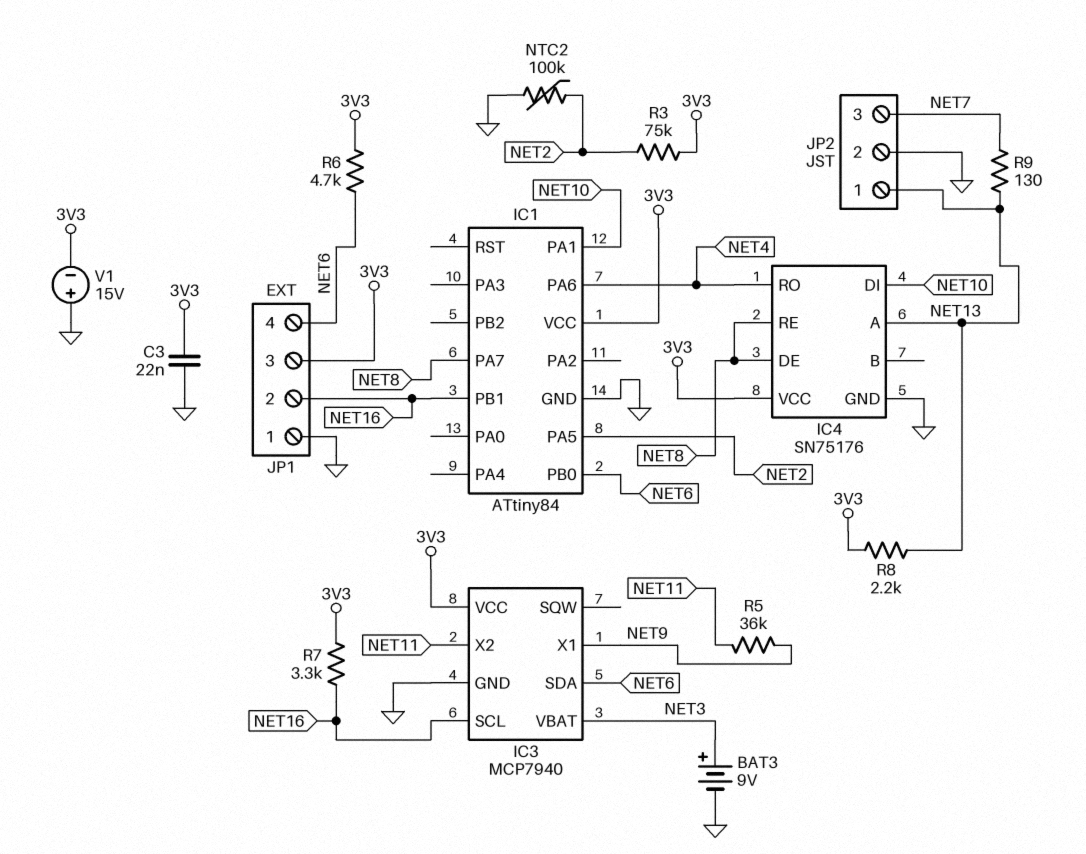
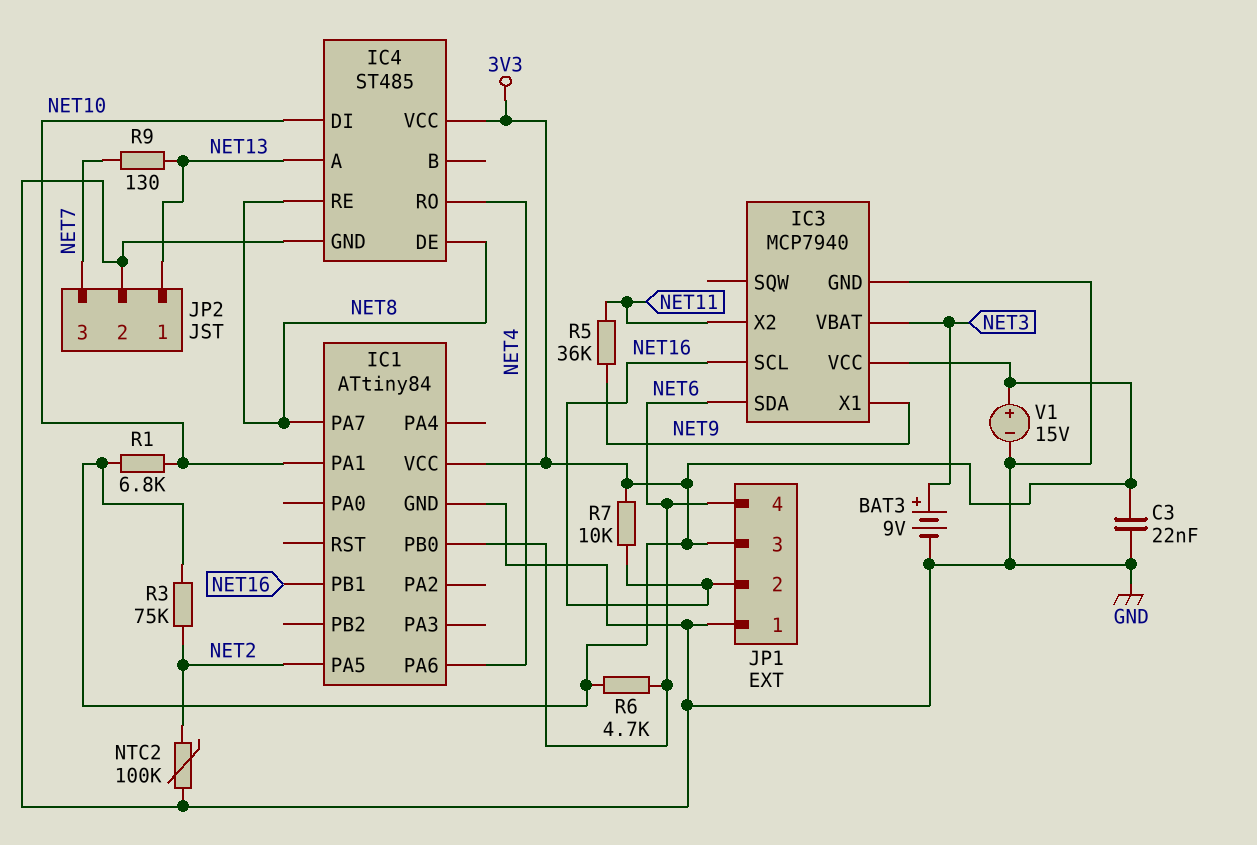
IC4: SN75176 -> ST485
R1: none -> 6.8k (3V3, NET10)
R7: 3.3k (3V3, NET16) -> 10k (3V3, NET16)
R8: 2.2k (3V3, NET13) -> none
V1: 15V (plus GND, minus 3V3) -> 15V (plus 3V3, minus GND)

